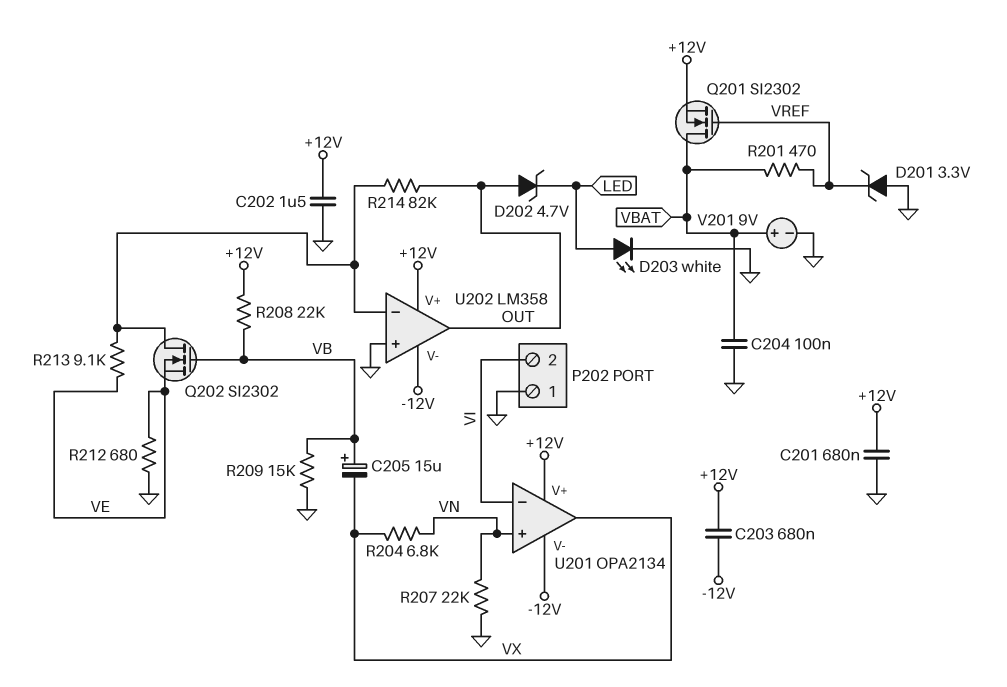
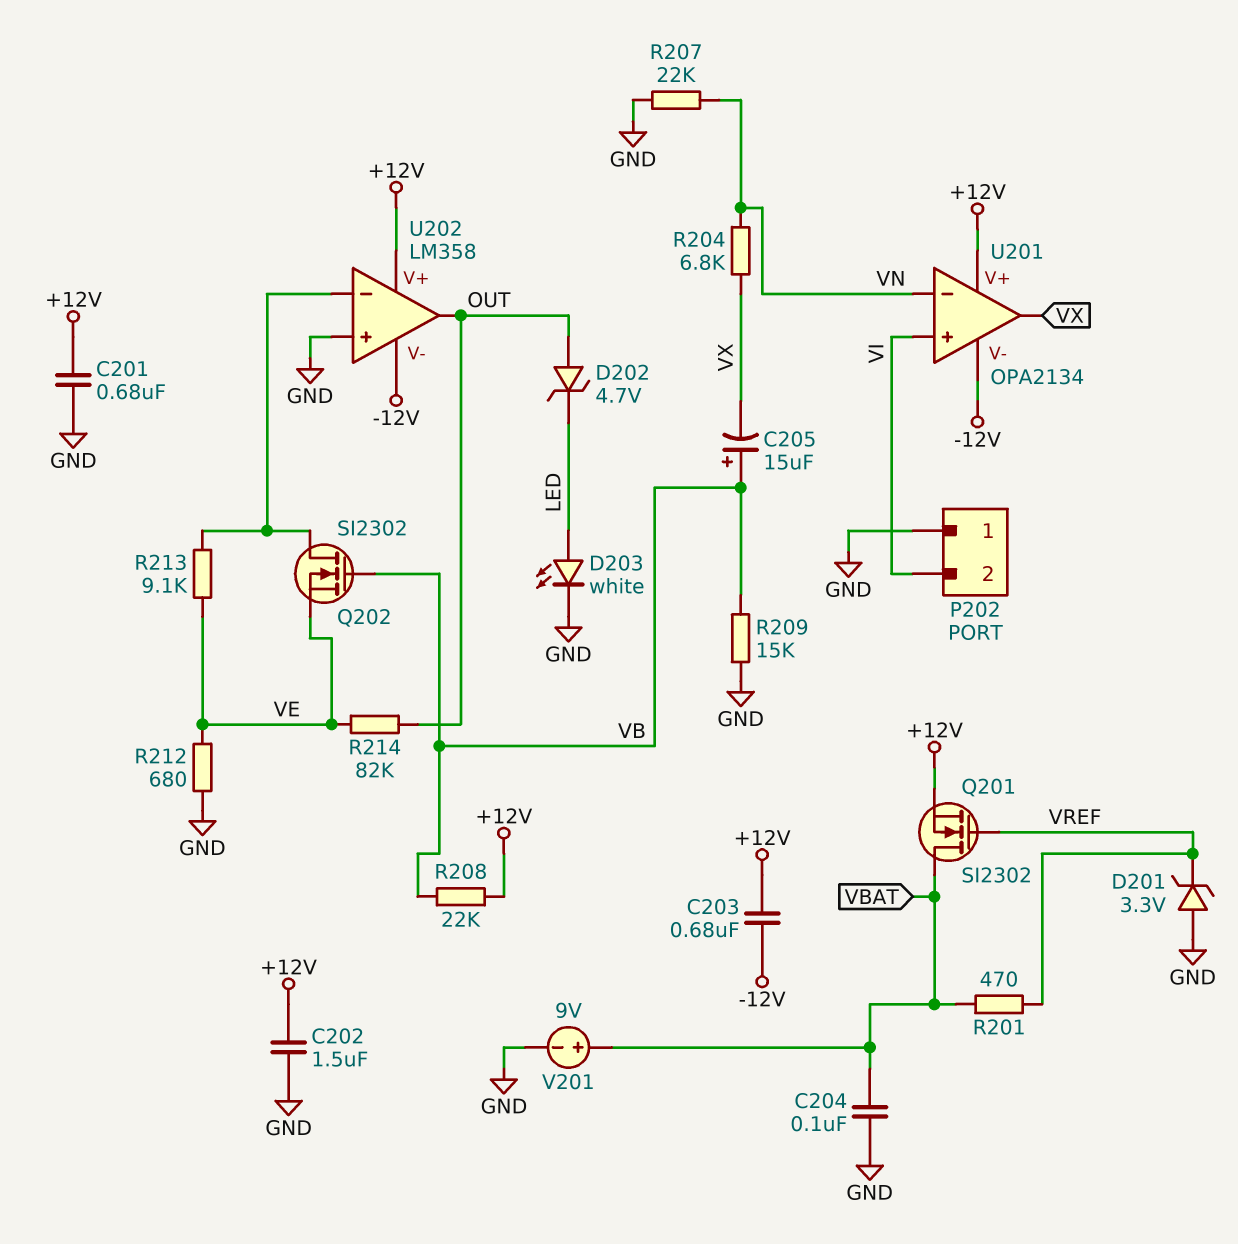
R214: 82k (OUT, U202/in-) -> 82k (OUT, VE)
U201 pin in+: VN -> VI
U201 pin in-: VI -> VN

